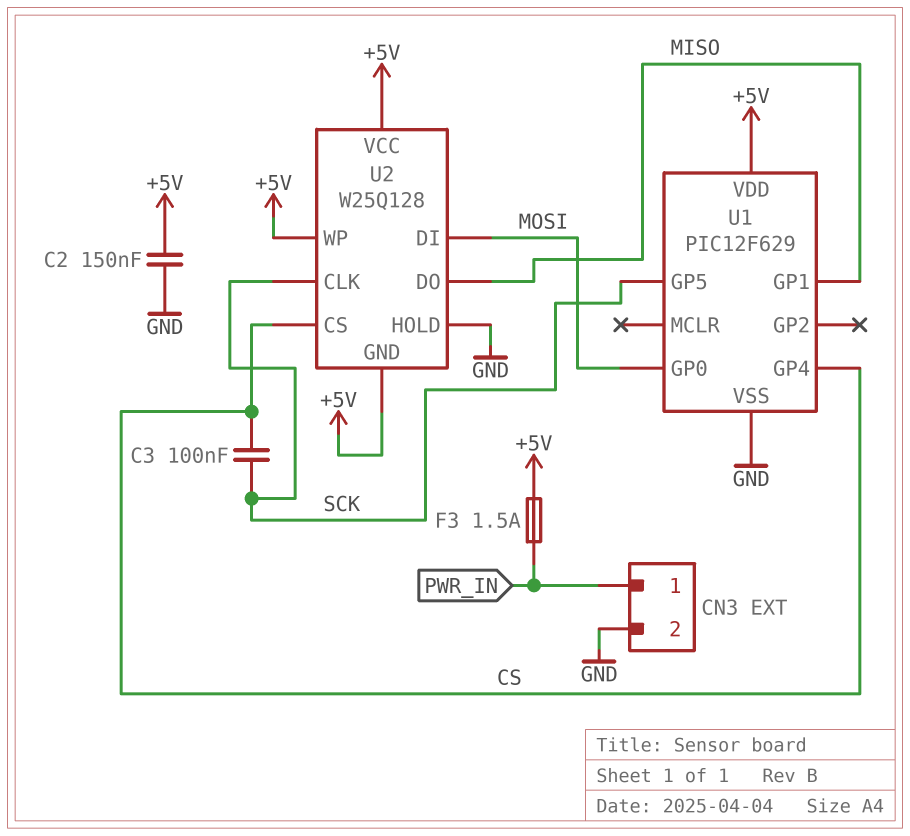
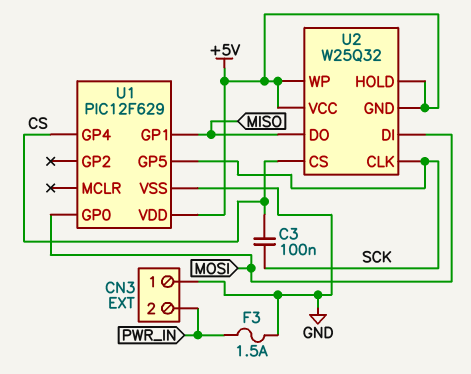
C2: 150nF (+5V, GND) -> none
CN3 pin 1: PWR_IN -> GND
CN3 pin 2: GND -> PWR_IN
F3: 1.5A (+5V, PWR_IN) -> 1.5A (GND, PWR_IN)
U2: W25Q128 -> W25Q32
U2 pin HOLD: GND -> +5V

